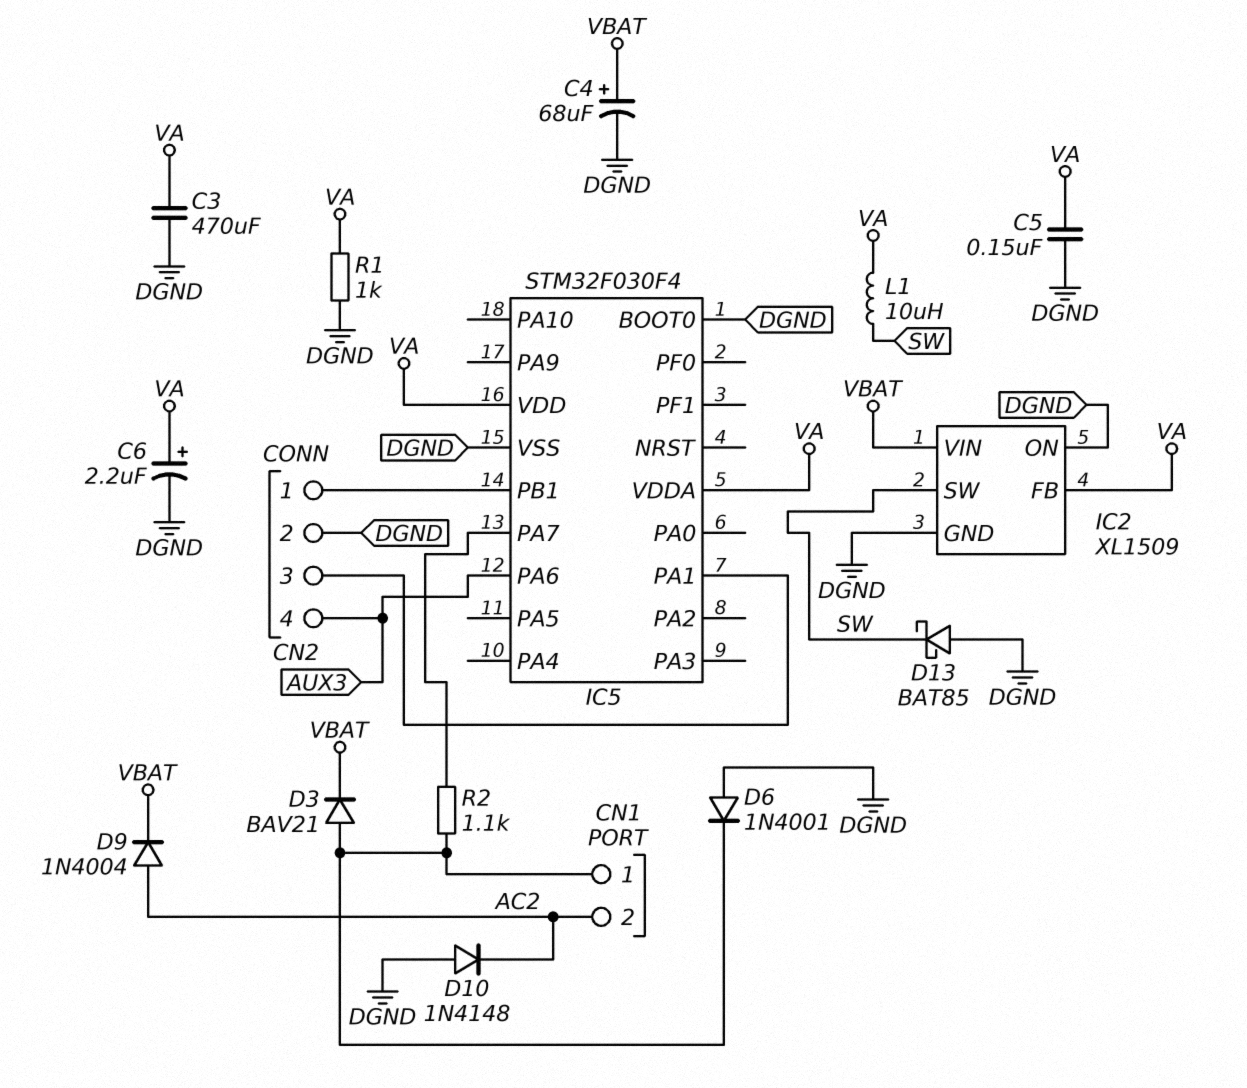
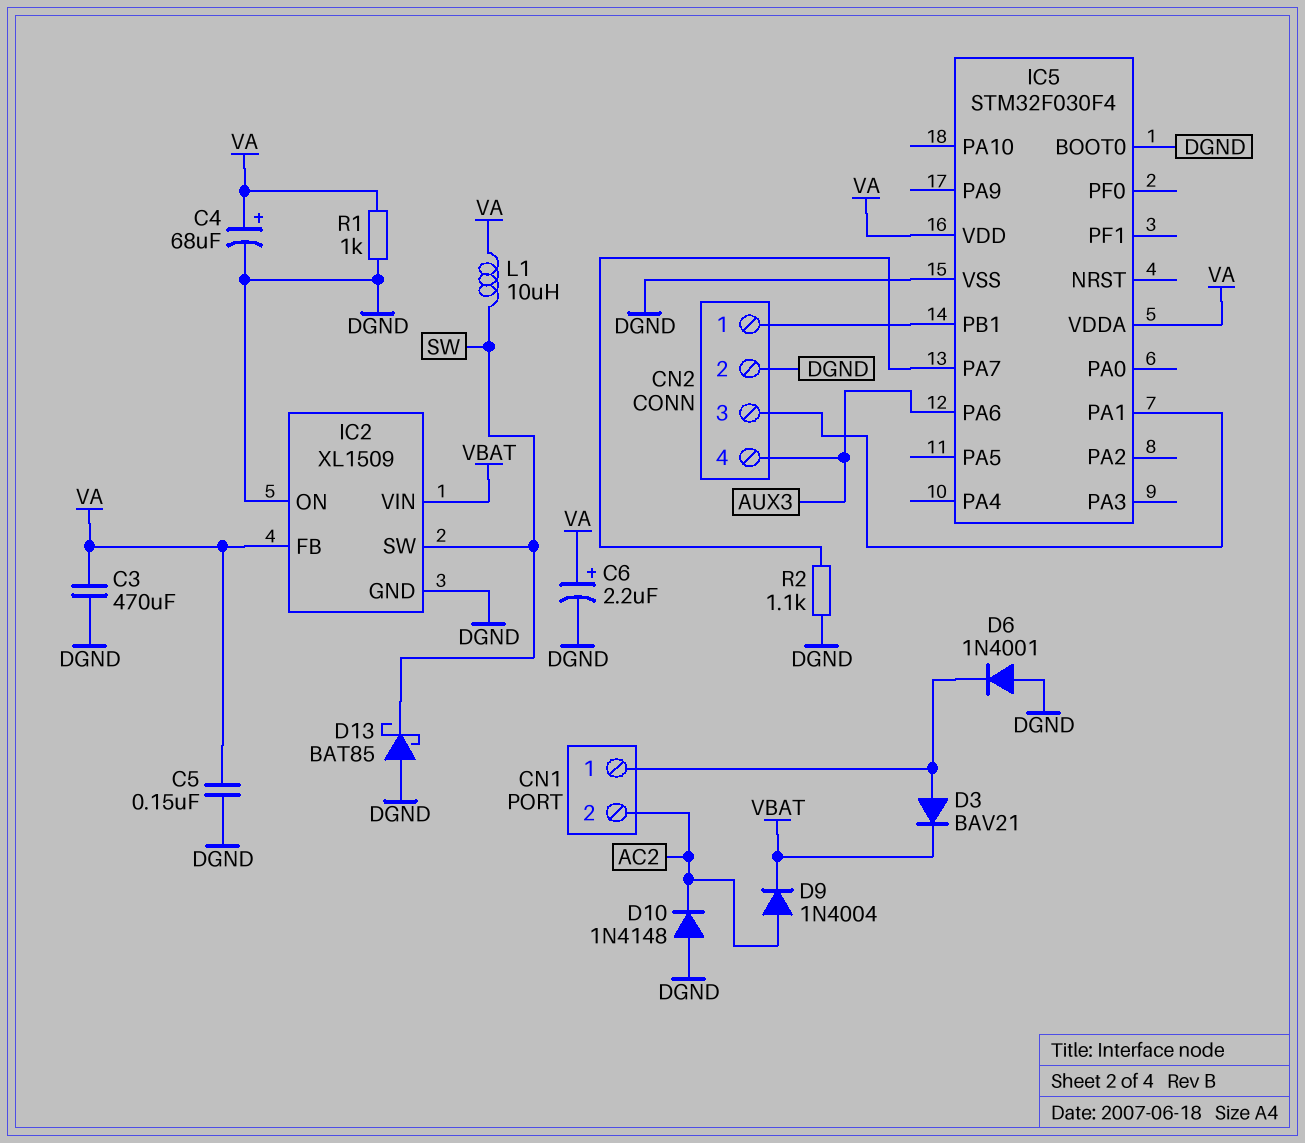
C4: 68uF (plus VBAT, minus DGND) -> 68uF (plus VA, minus DGND)
R2: 1.1k (CN1/1, IC5/PA7) -> 1.1k (DGND, IC5/PA7)

